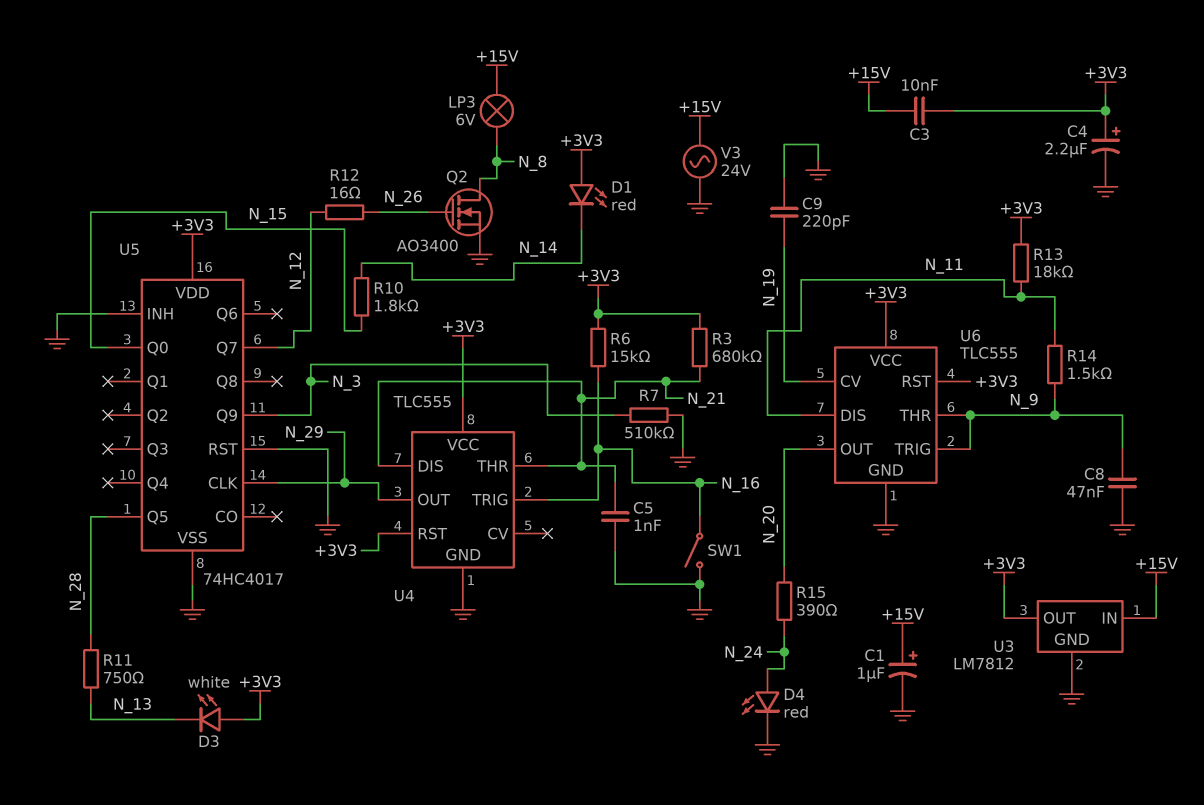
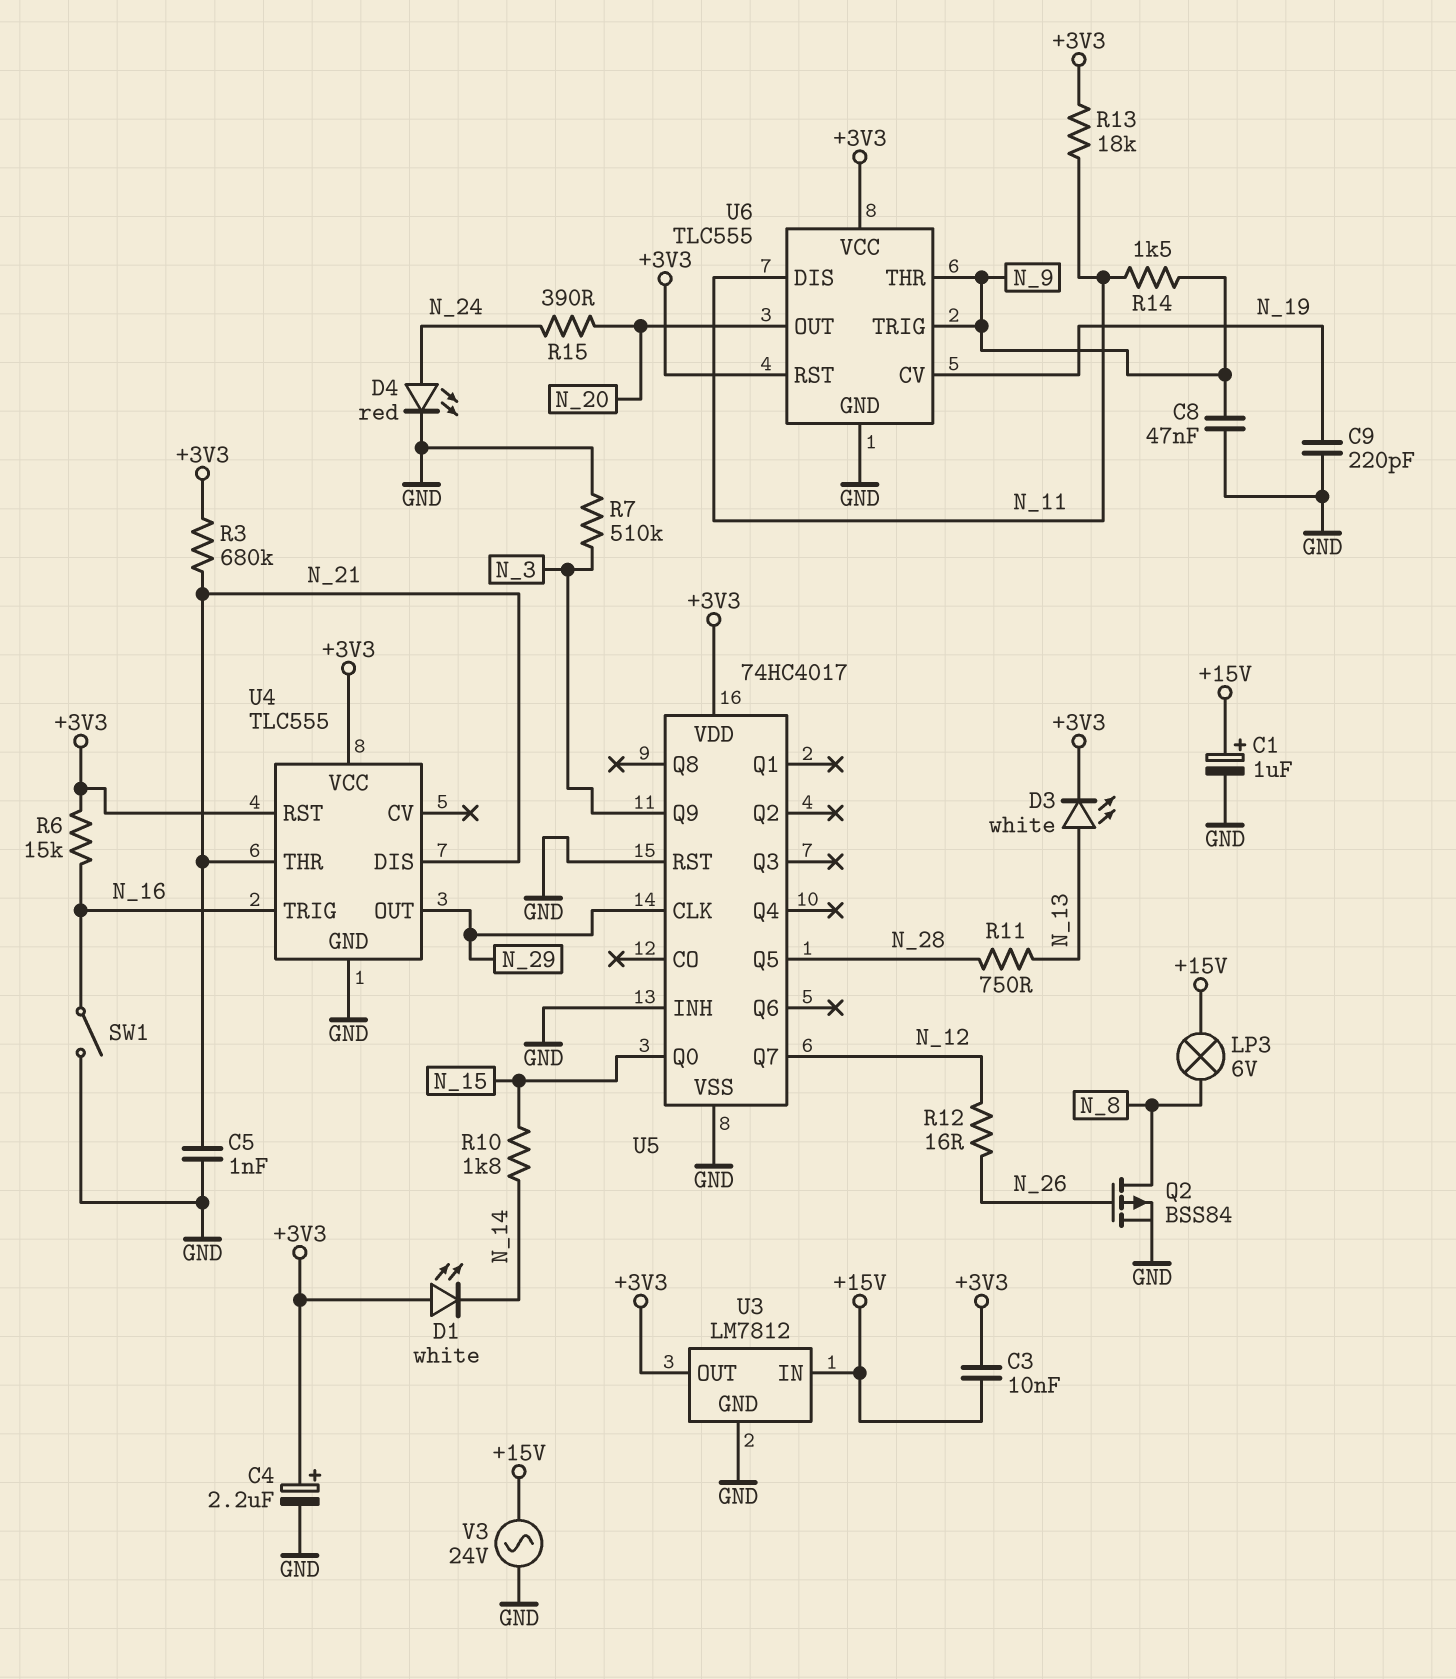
D1: LED red (A +3V3, K N_14) -> LED white (A +3V3, K N_14)
D3: LED white (A +3V3, K N_13) -> LED white (A N_13, K +3V3)
Q2: NMOS AO3400 (G N_26, D N_8, S GND) -> PMOS BSS84 (G N_26, D N_8, S GND)

